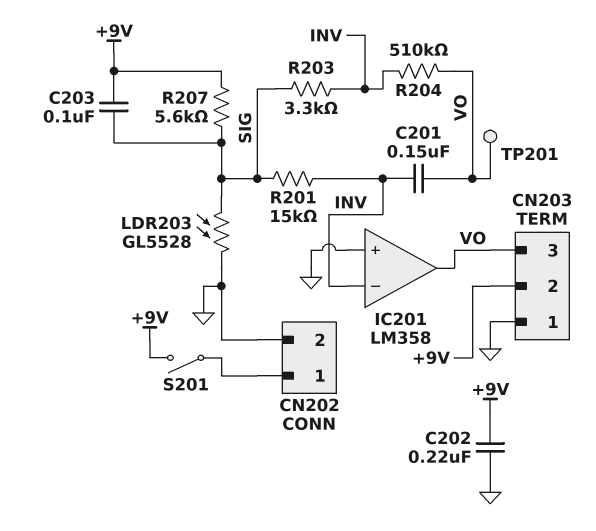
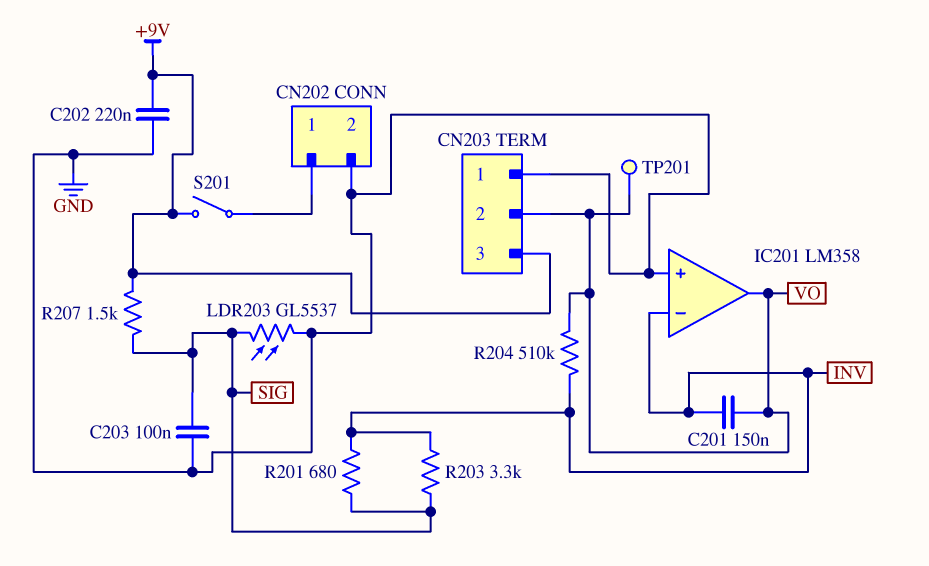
C203: 100nF (+9V, SIG) -> 100nF (GND, SIG)
CN203 pin 2: +9V -> VO
CN203 pin 3: VO -> +9V
LDR203: GL5528 (GND, SIG) -> GL5537 (GND, SIG)
R201: 15k (INV, SIG) -> 680 (INV, SIG)
R207: 5.6k (+9V, SIG) -> 1.5k (+9V, SIG)

